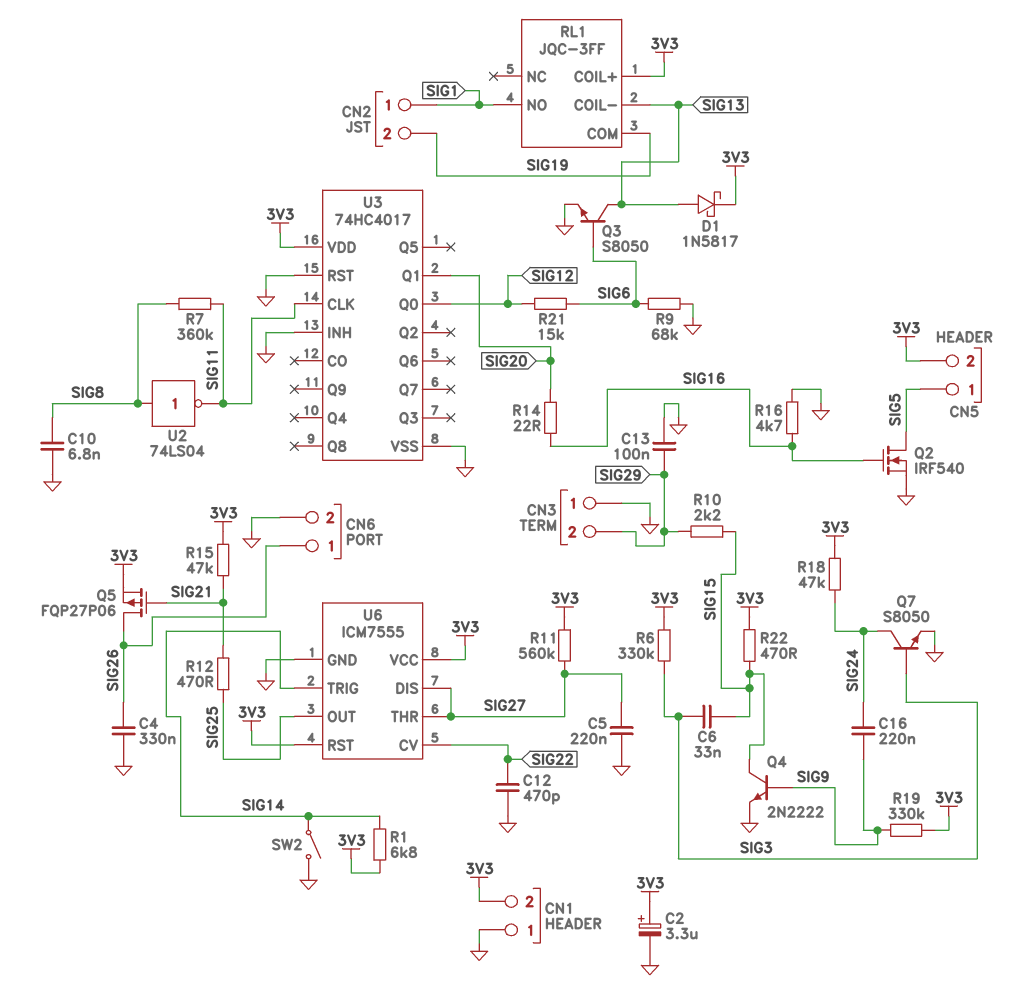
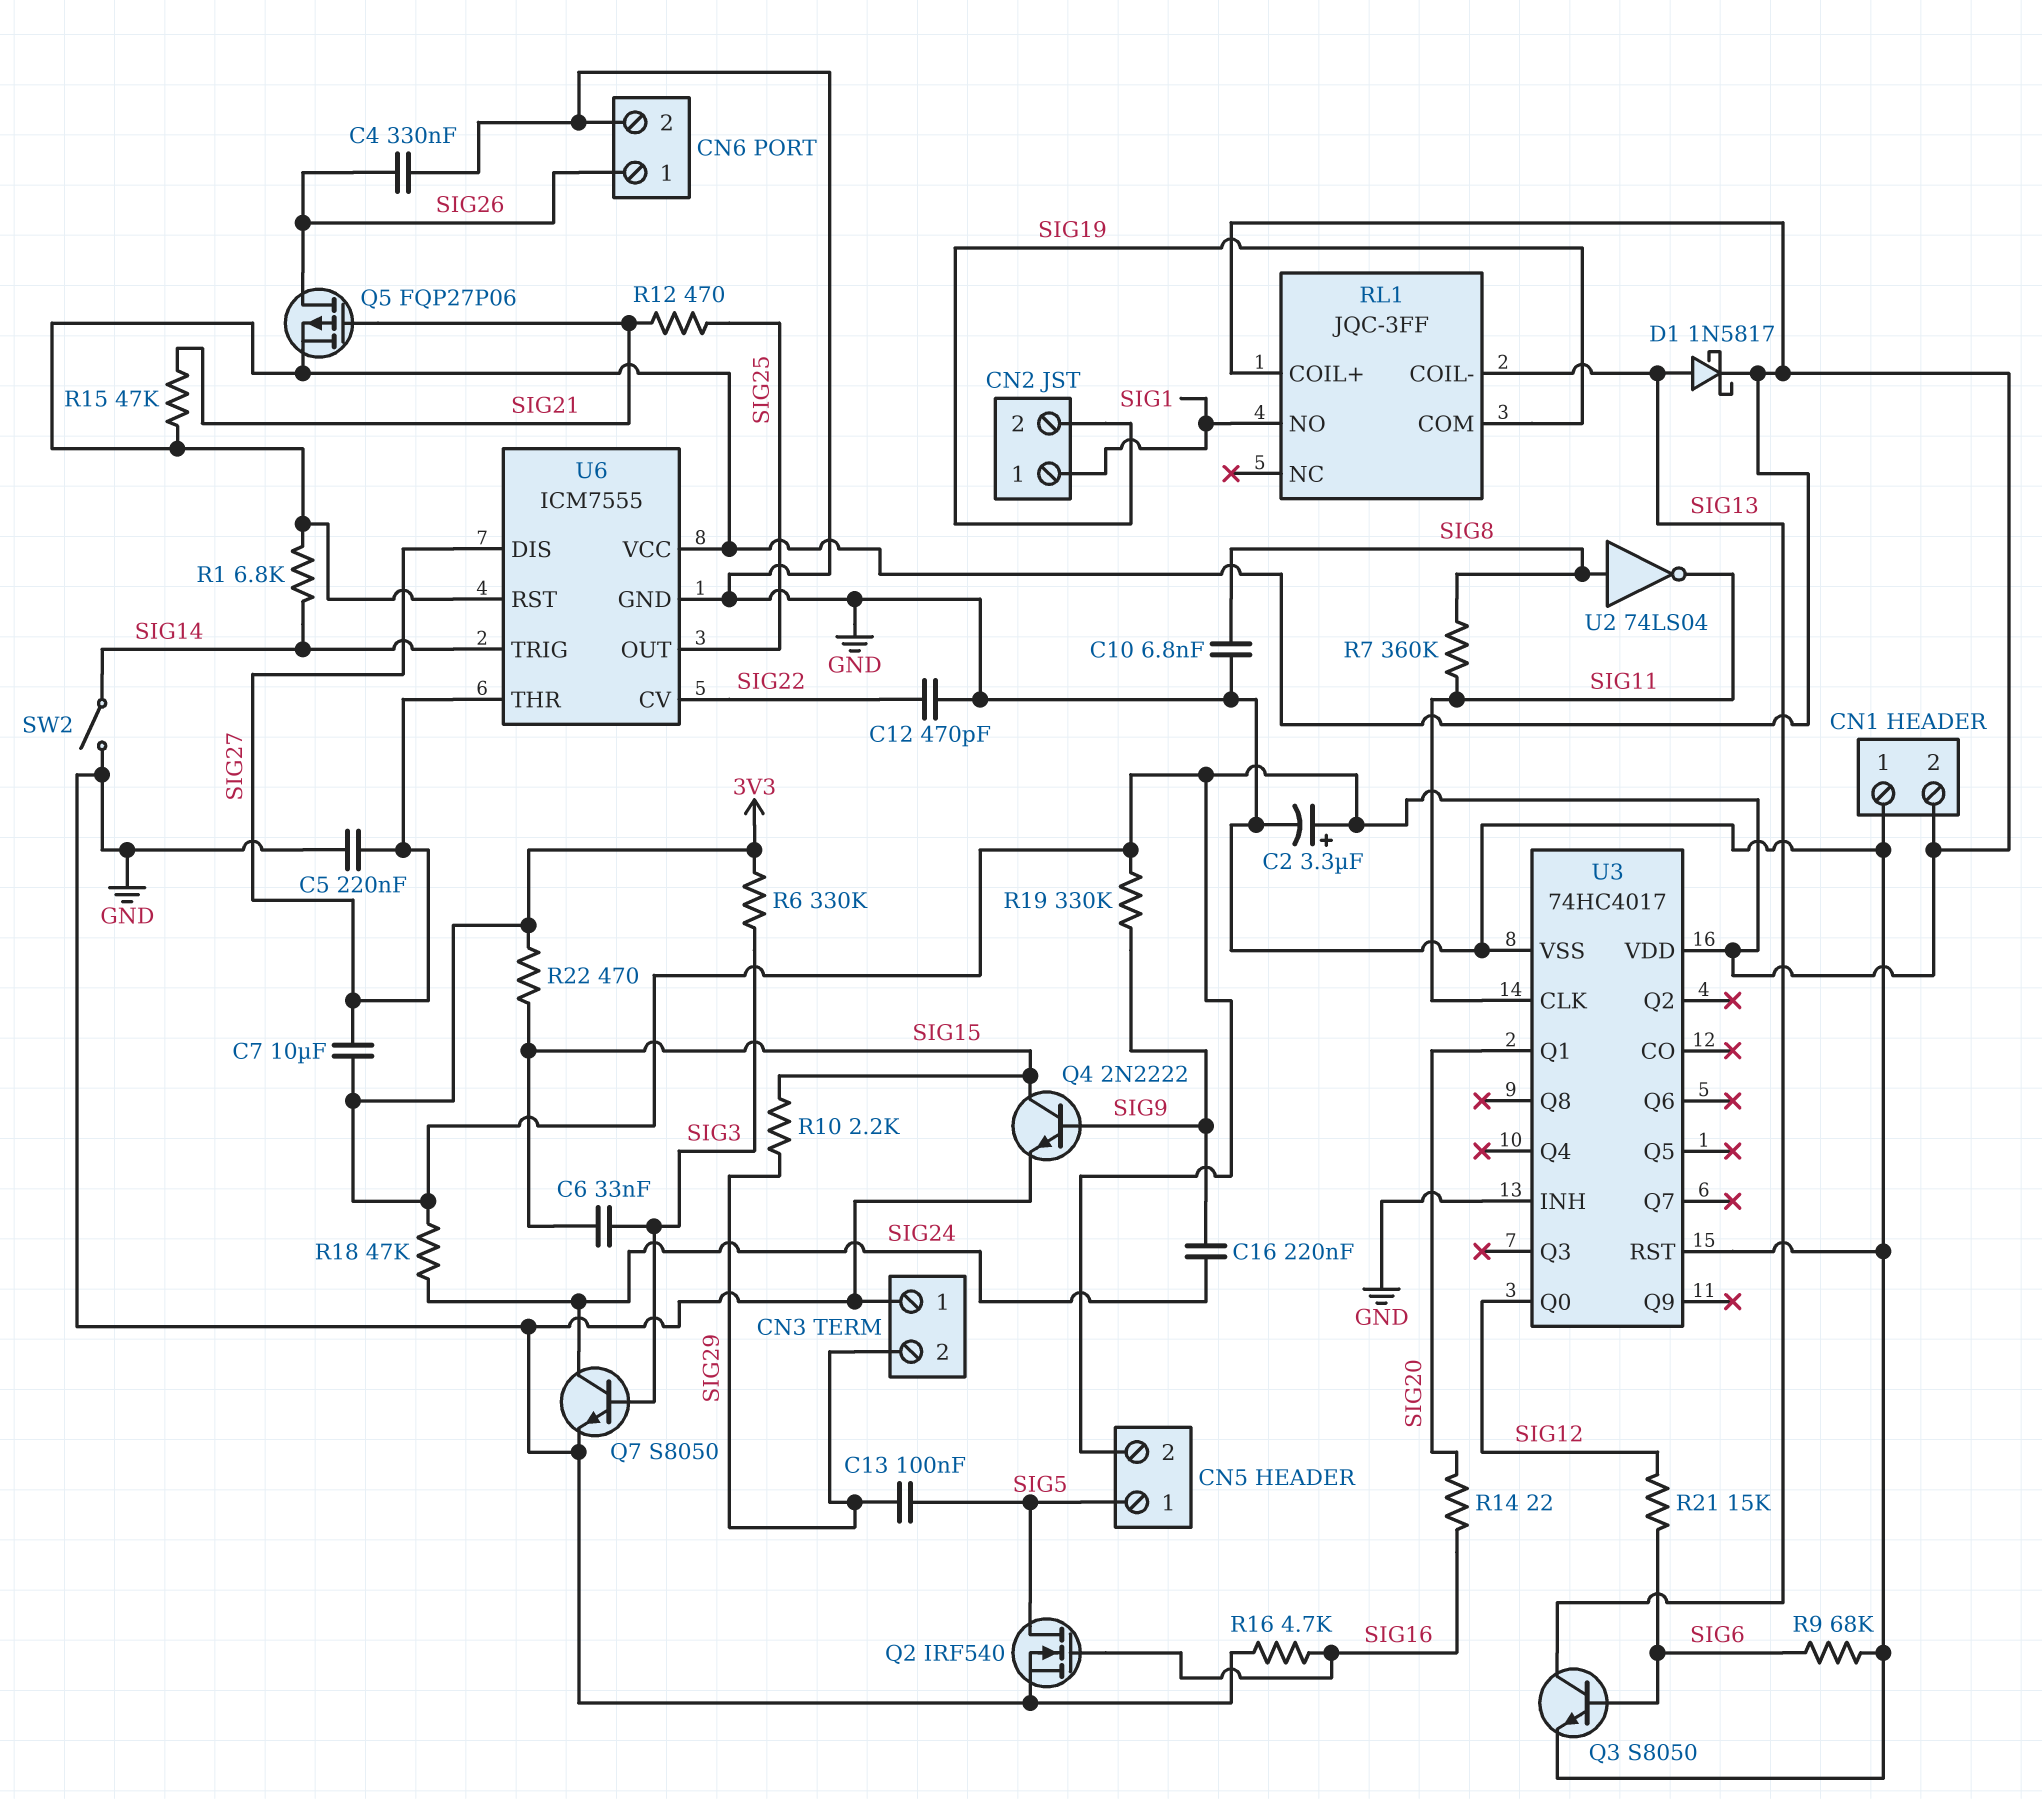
C7: none -> 10uF (3V3, SIG27)
C13: 100nF (GND, SIG29) -> 100nF (SIG5, SIG29)
R11: 560k (3V3, SIG27) -> none

